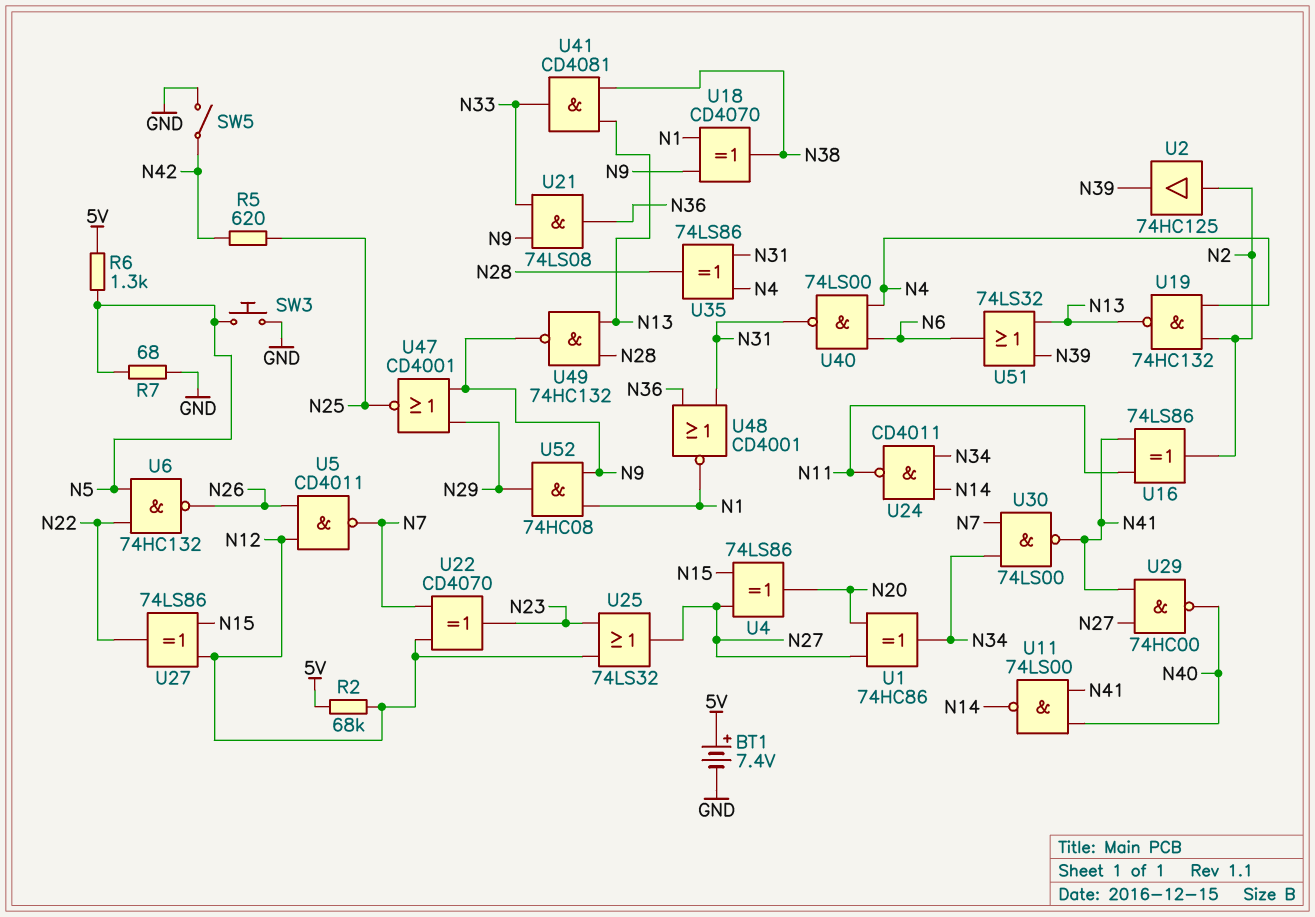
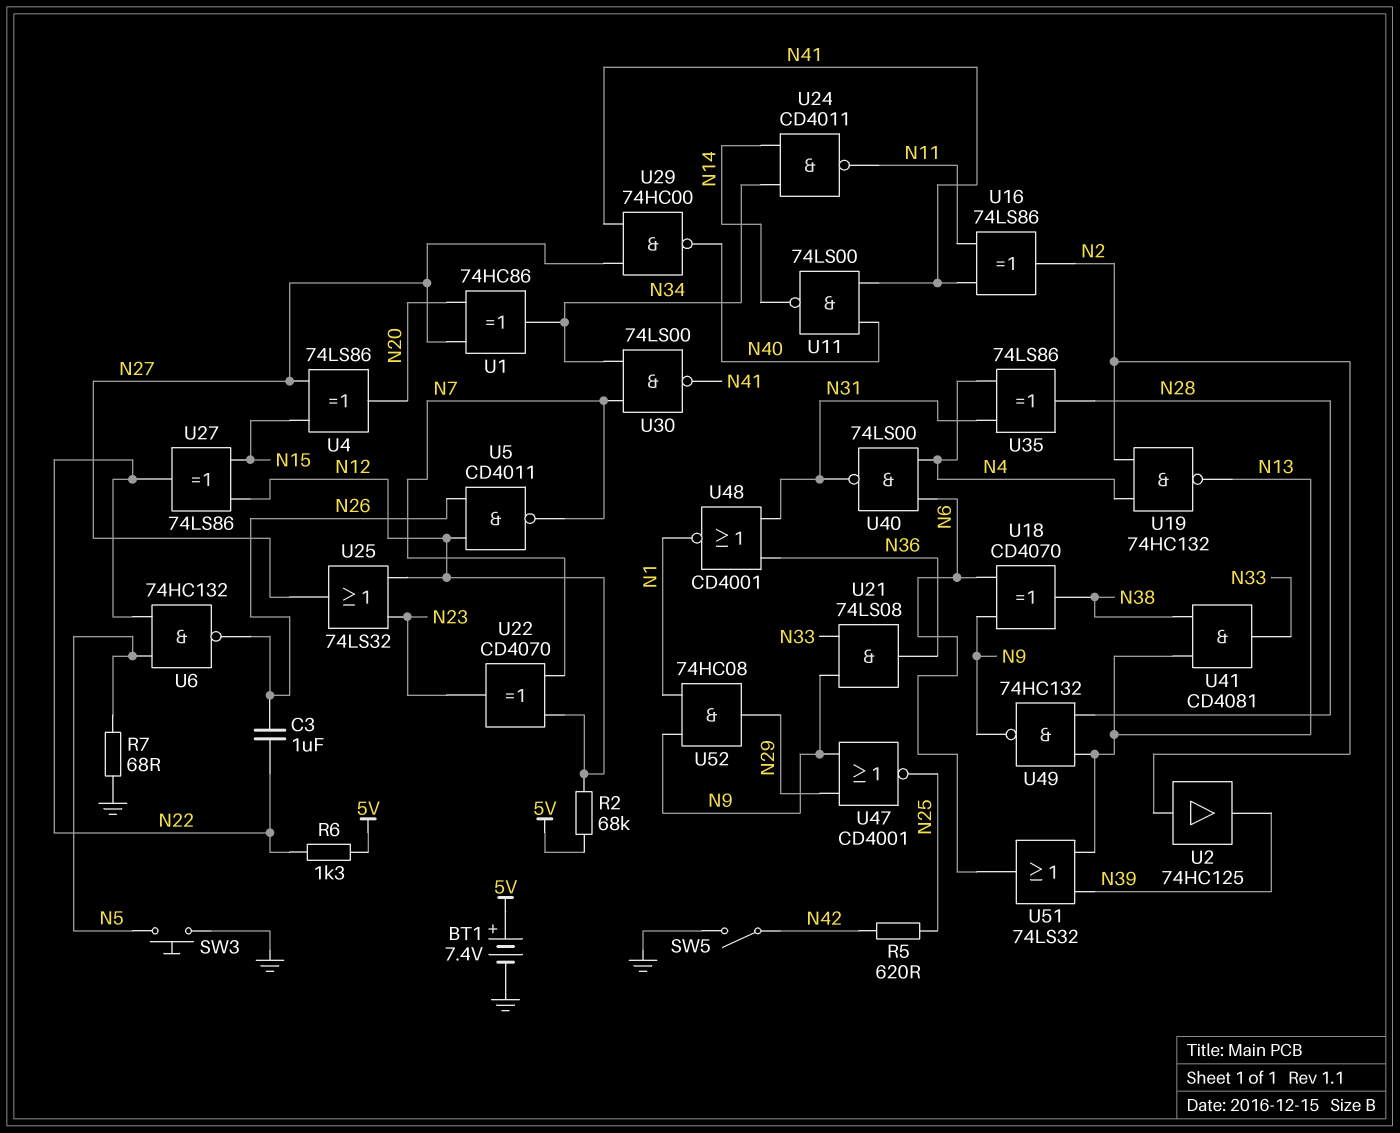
C3: none -> 1uF (N22, N26)
R6: 1.3k (5V, N5) -> 1.3k (5V, N22)
U18: XOR CD4070 (in N1, in N9, out N38) -> XOR CD4070 (in N6, in N9, out N38)

